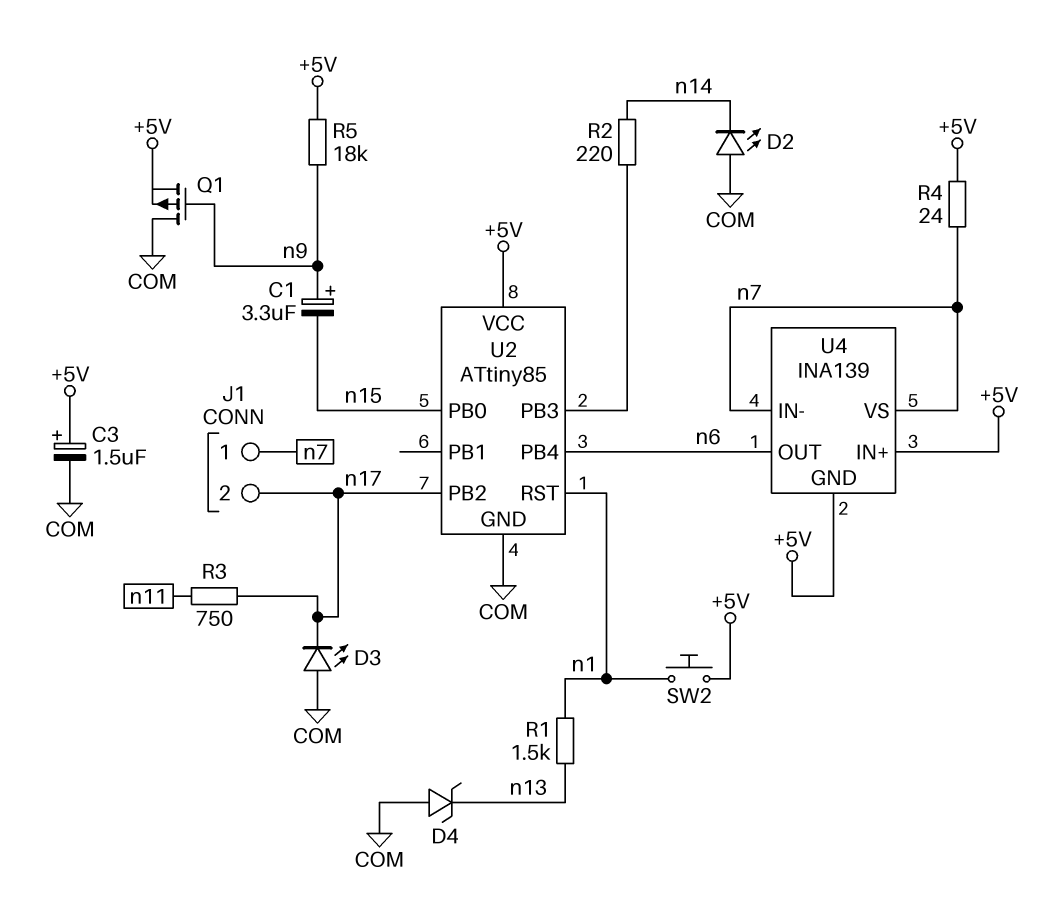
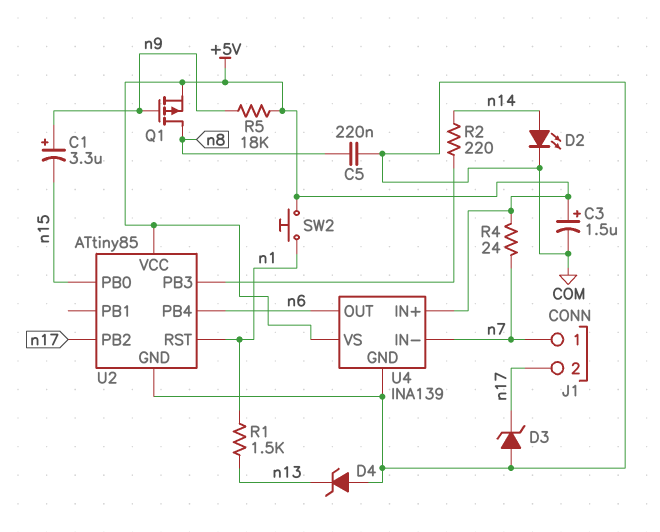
C5: none -> 220nF (COM, n8)
D2: LED (A COM, K n14) -> LED (A n14, K COM)
D3: LED (A COM, K n17) -> zener (A COM, K n17)
Q1: PMOS (G n9, D COM, S +5V) -> PMOS (G n9, D n8, S +5V)
R3: 750 (n11, n17) -> none
U4 pin GND: +5V -> COM
U4 pin VS: n7 -> +5V

